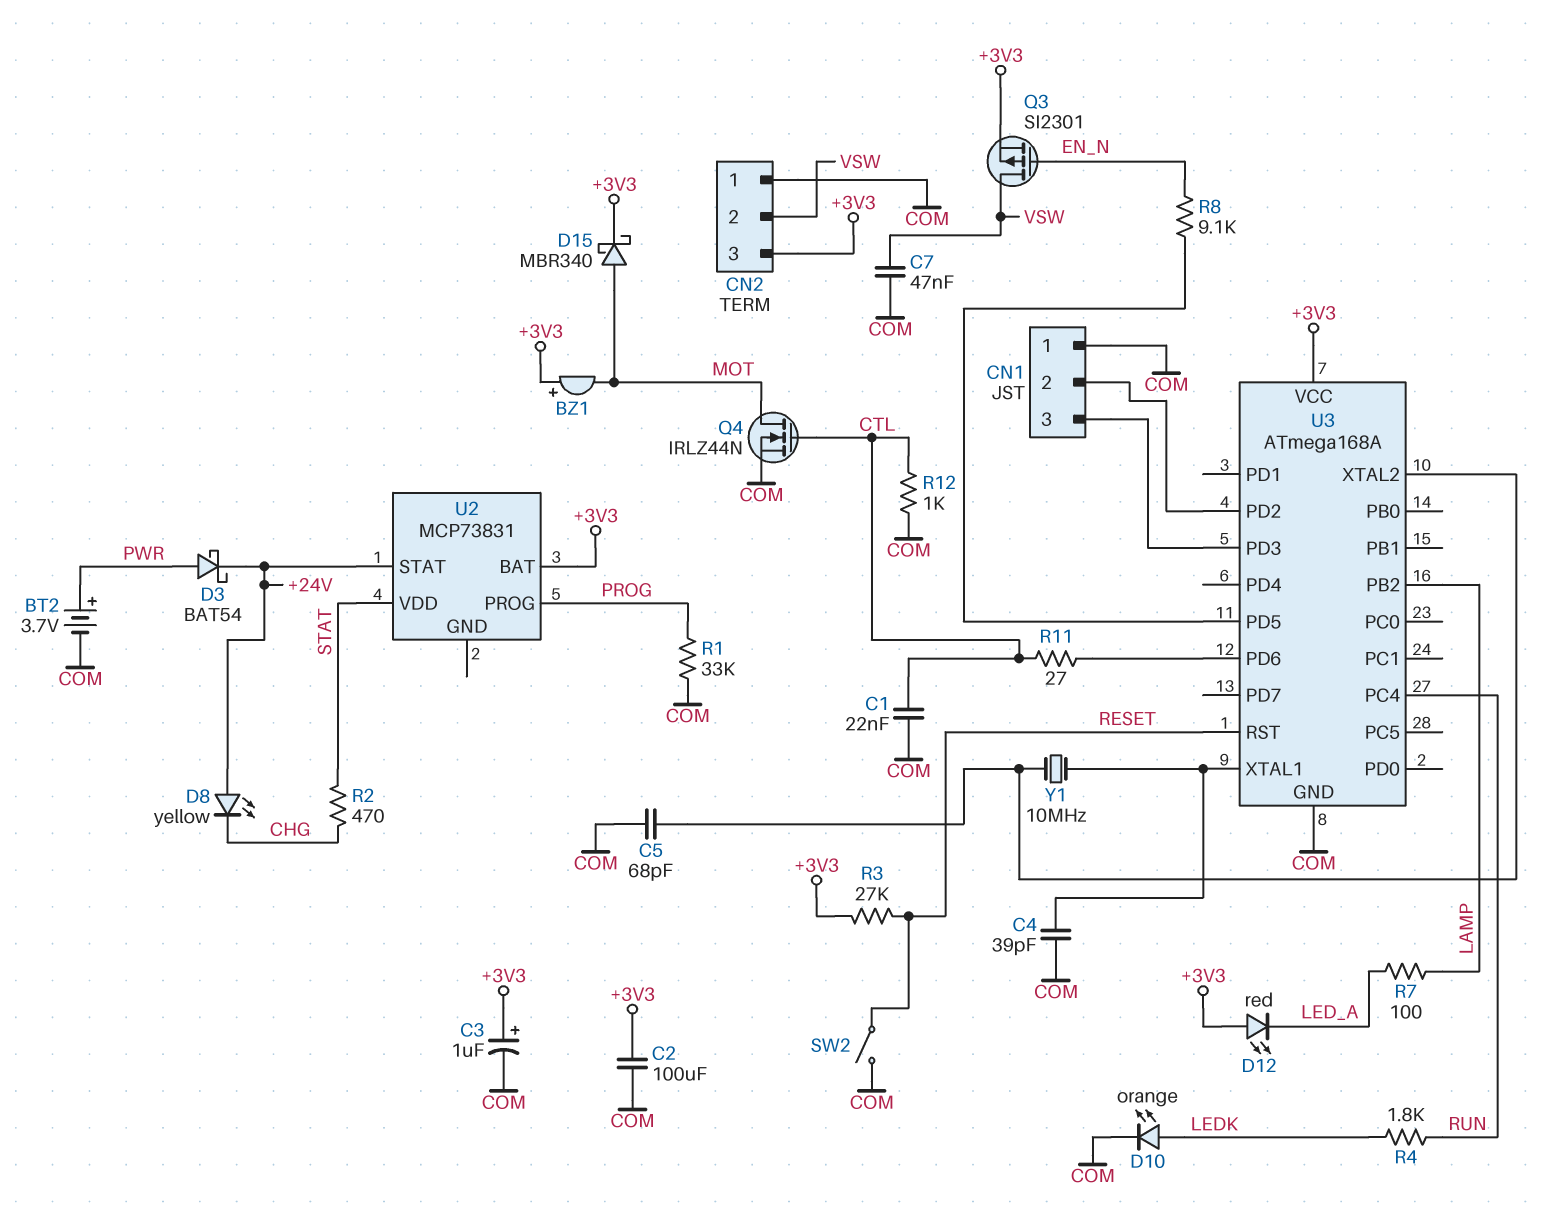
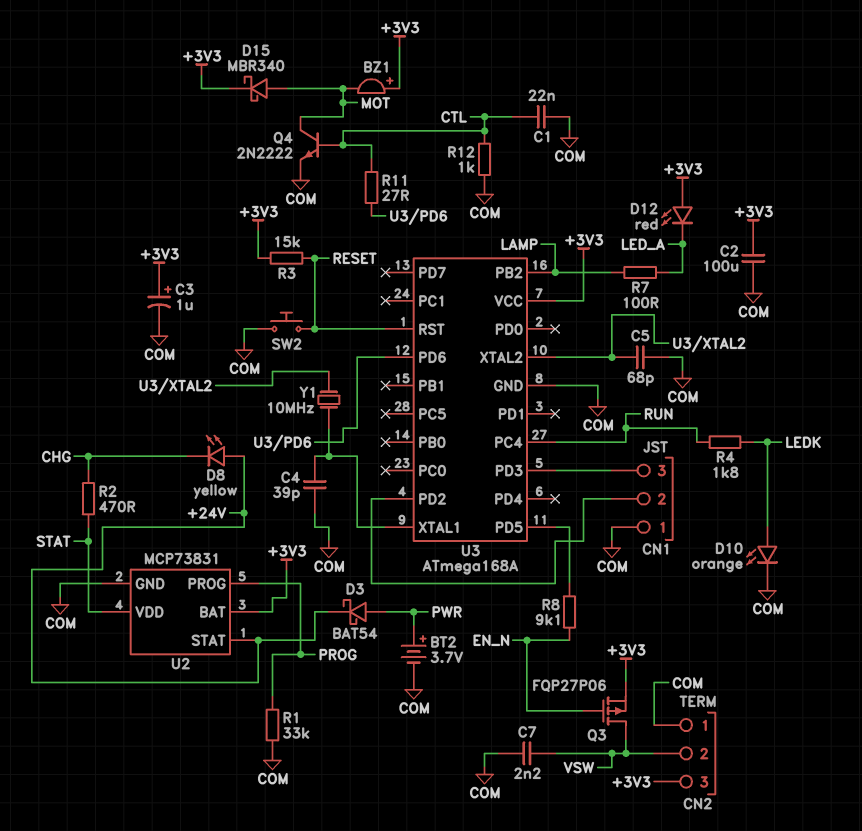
C7: 47nF (COM, VSW) -> 2.2nF (COM, VSW)
Q3: PMOS SI2301 (G EN_N, D VSW, S +3V3) -> PMOS FQP27P06 (G EN_N, D VSW, S +3V3)
Q4: NMOS IRLZ44N (G CTL, D MOT, S COM) -> NPN 2N2222 (B CTL, C MOT, E COM)
R3: 27k (+3V3, RESET) -> 15k (+3V3, RESET)
SW2: switch (COM, RESET) -> button (COM, RESET)
U2 pin GND: none -> COM

